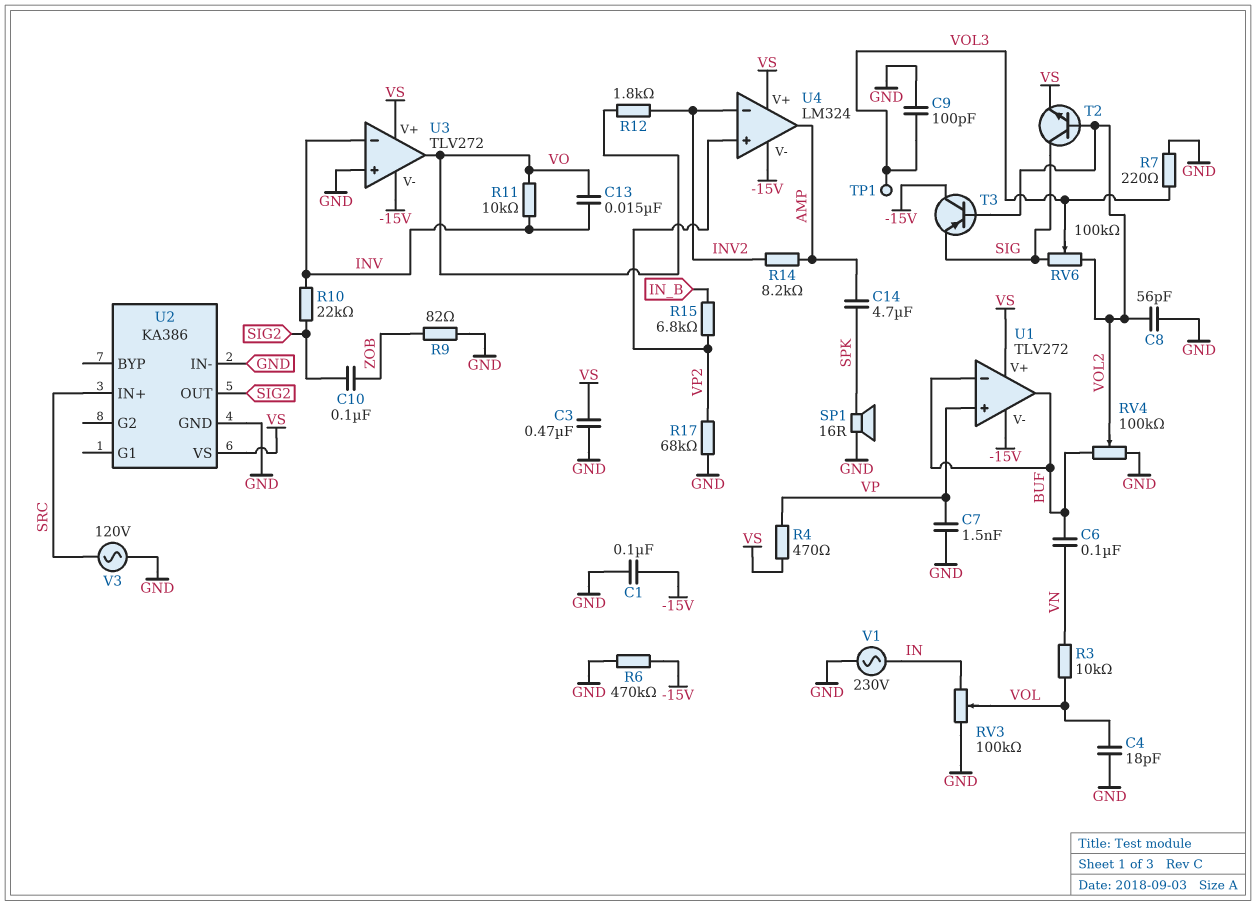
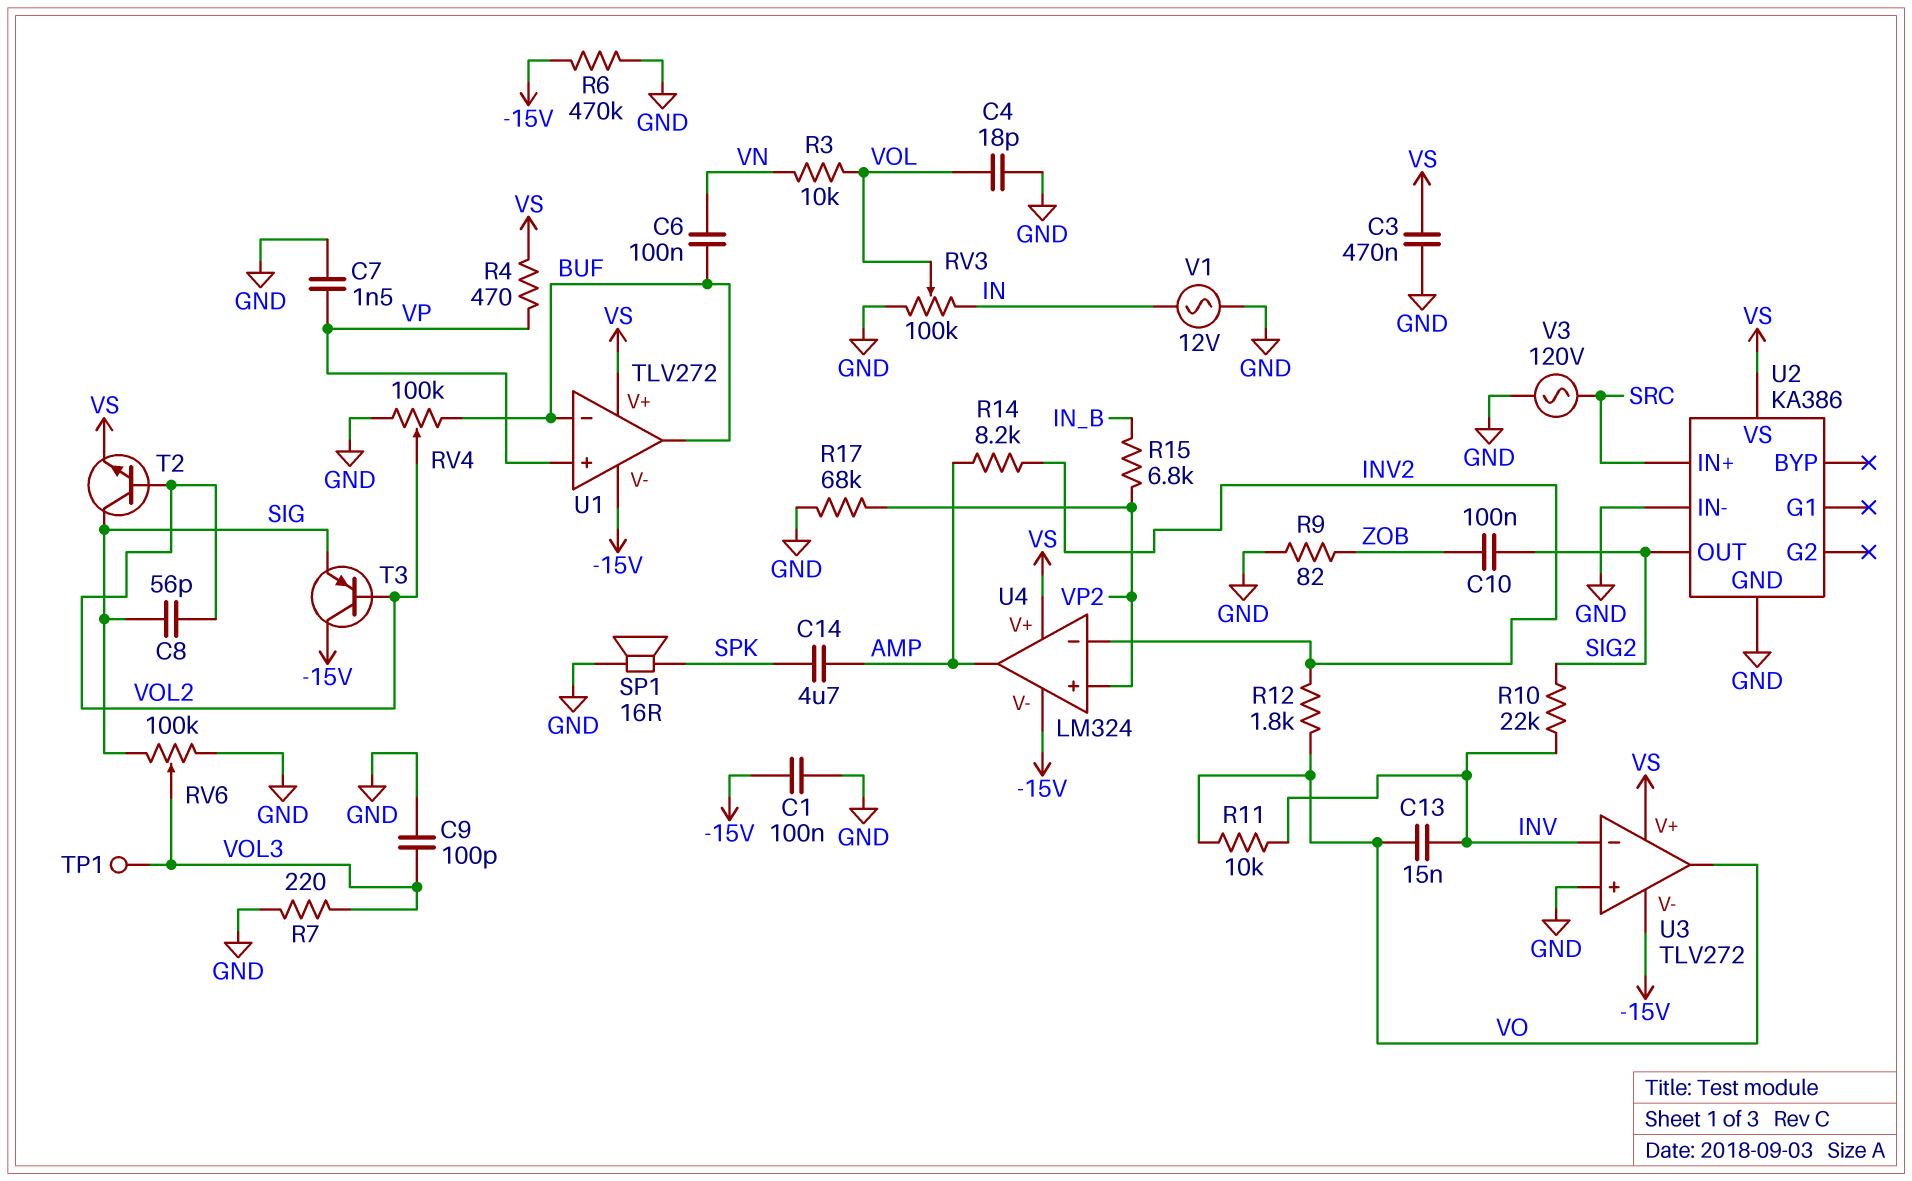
C8: 56pF (GND, VOL2) -> 56pF (SIG, VOL2)
RV6: 100k (SIG, VOL2, wiper VOL3) -> 100k (GND, SIG, wiper VOL3)
V1: AC 230V (GND, IN) -> AC 12V (GND, IN)

